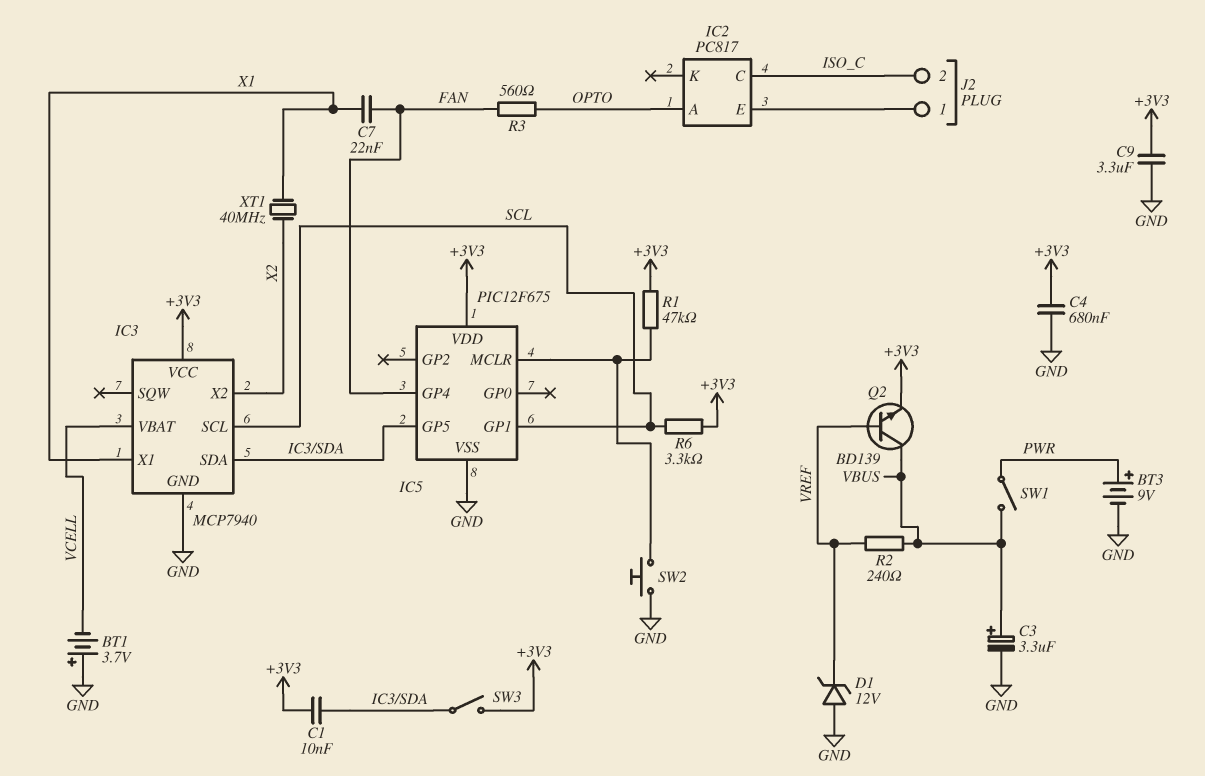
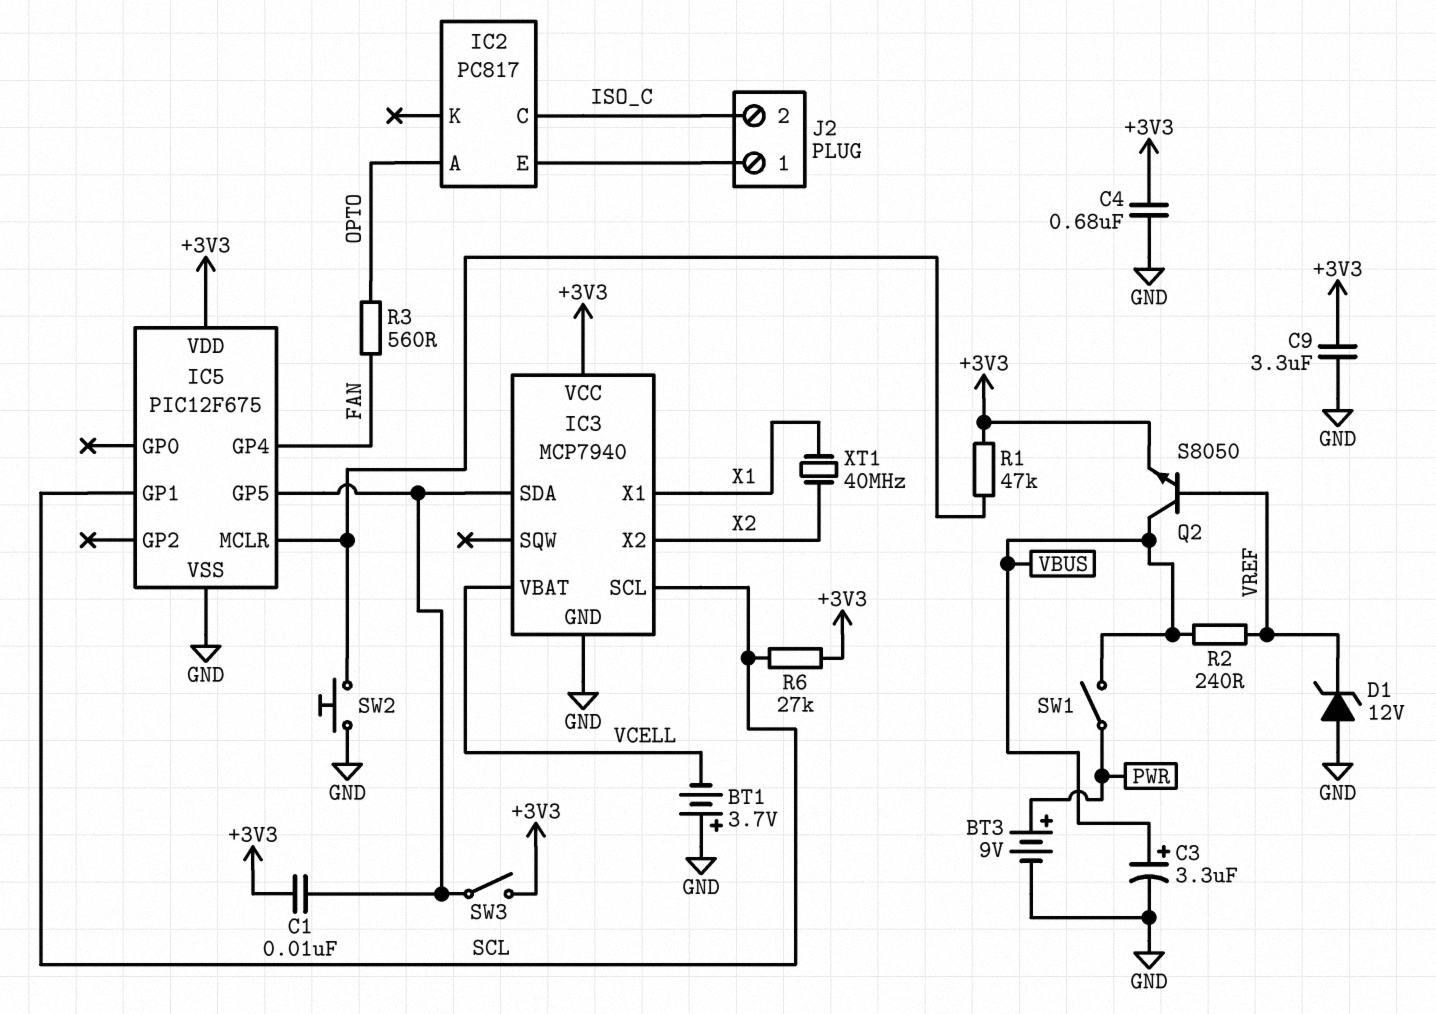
C7: 22nF (FAN, X1) -> none
Q2: NPN BD139 (B VREF, C VBUS, E +3V3) -> NPN S8050 (B VREF, C VBUS, E +3V3)
R6: 3.3k (+3V3, SCL) -> 27k (+3V3, SCL)

